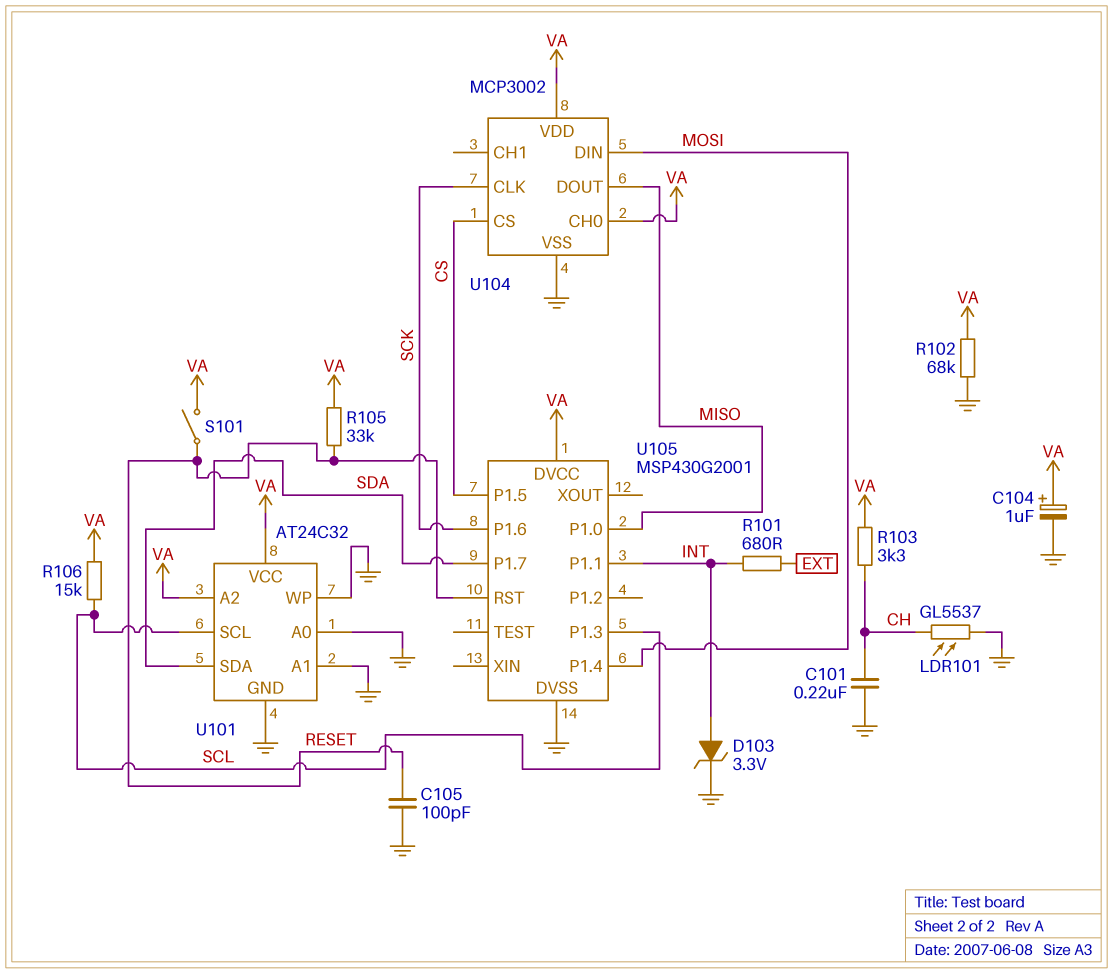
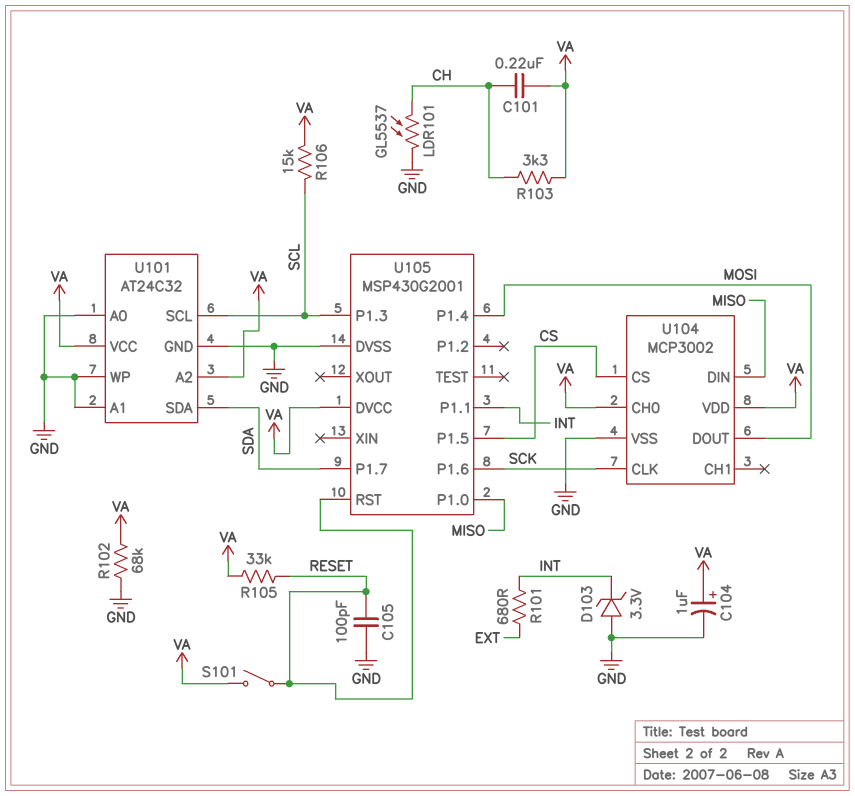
C101: 220nF (CH, GND) -> 220nF (CH, VA)
D103: zener 3.3V (A INT, K GND) -> zener 3.3V (A GND, K INT)
U104 pin DIN: MOSI -> MISO
U104 pin DOUT: MISO -> MOSI

